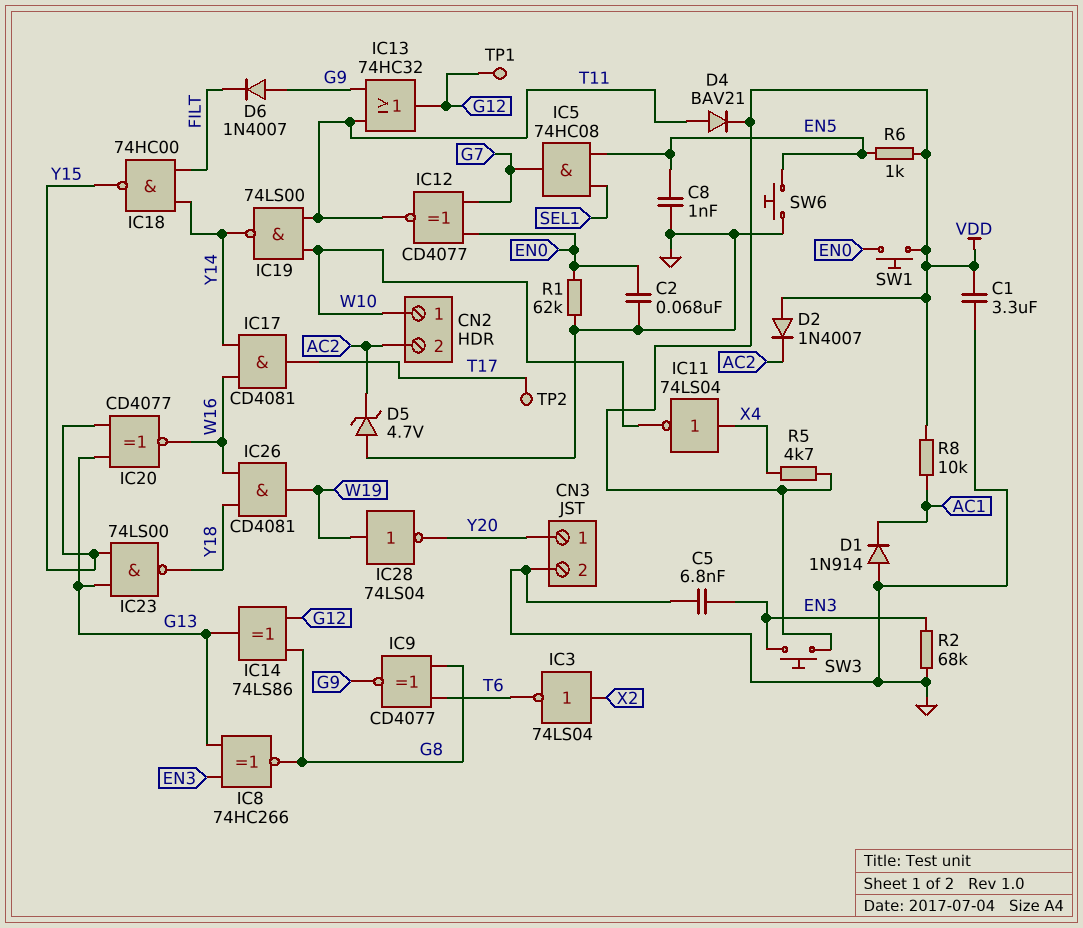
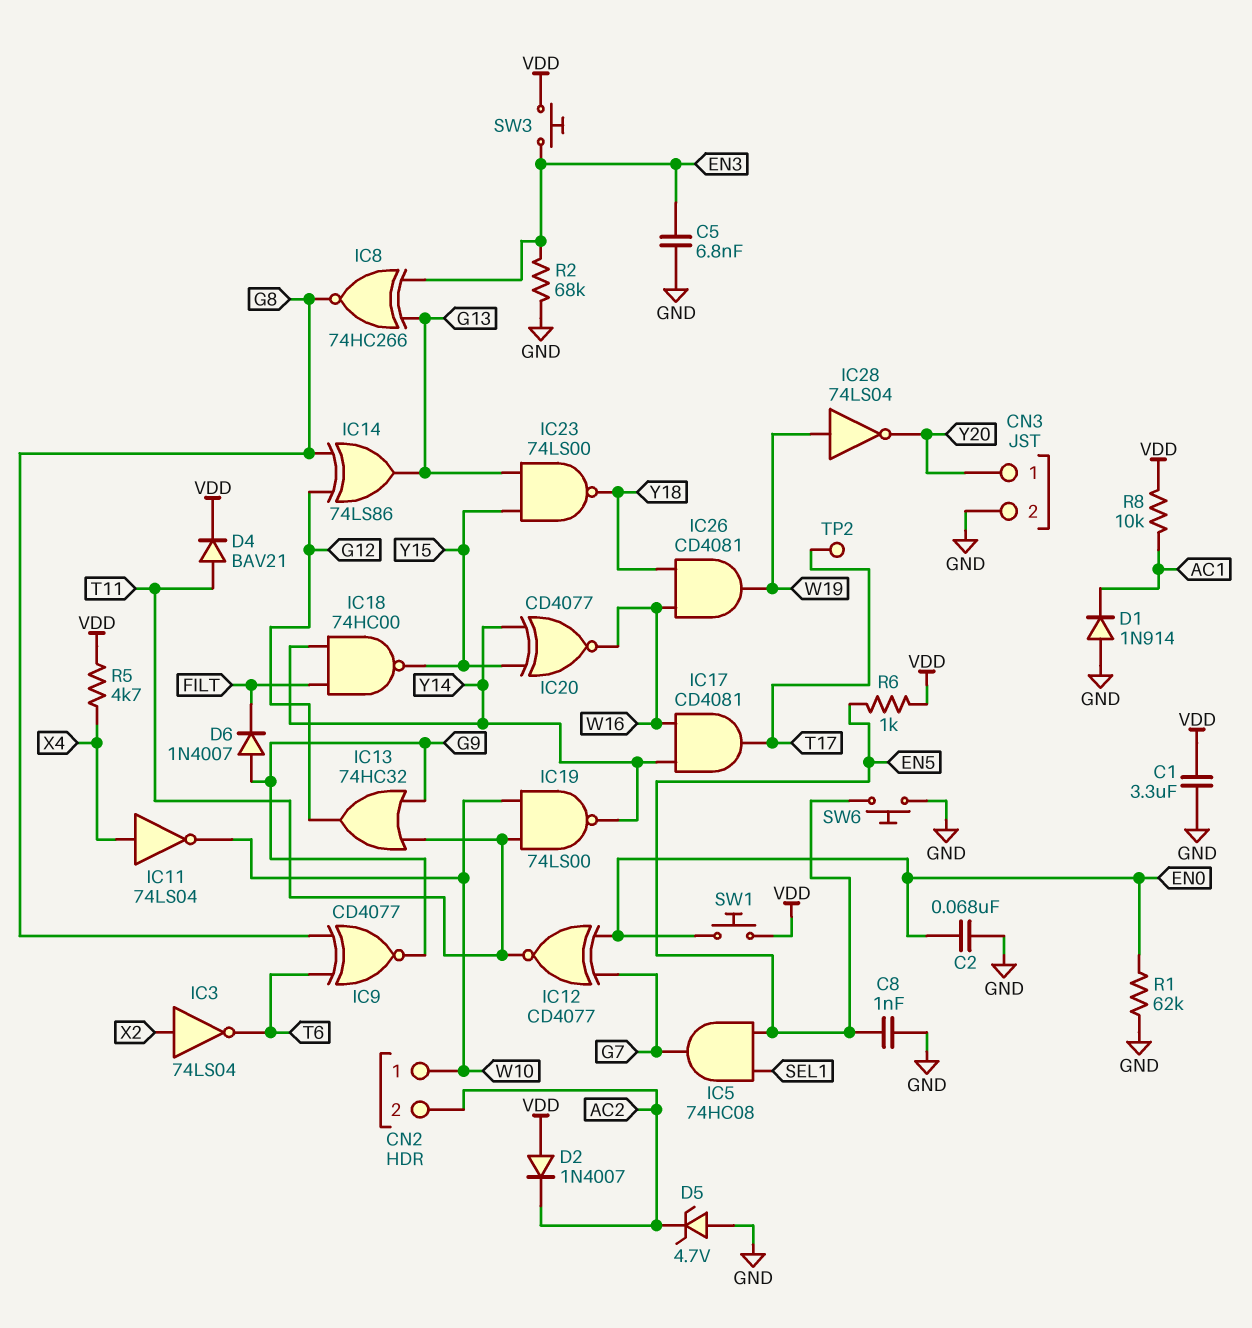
IC20: XNOR CD4077 (in G13, in Y15, out W16) -> XNOR CD4077 (in Y14, in Y15, out W16)
TP1: test point (G12) -> none

